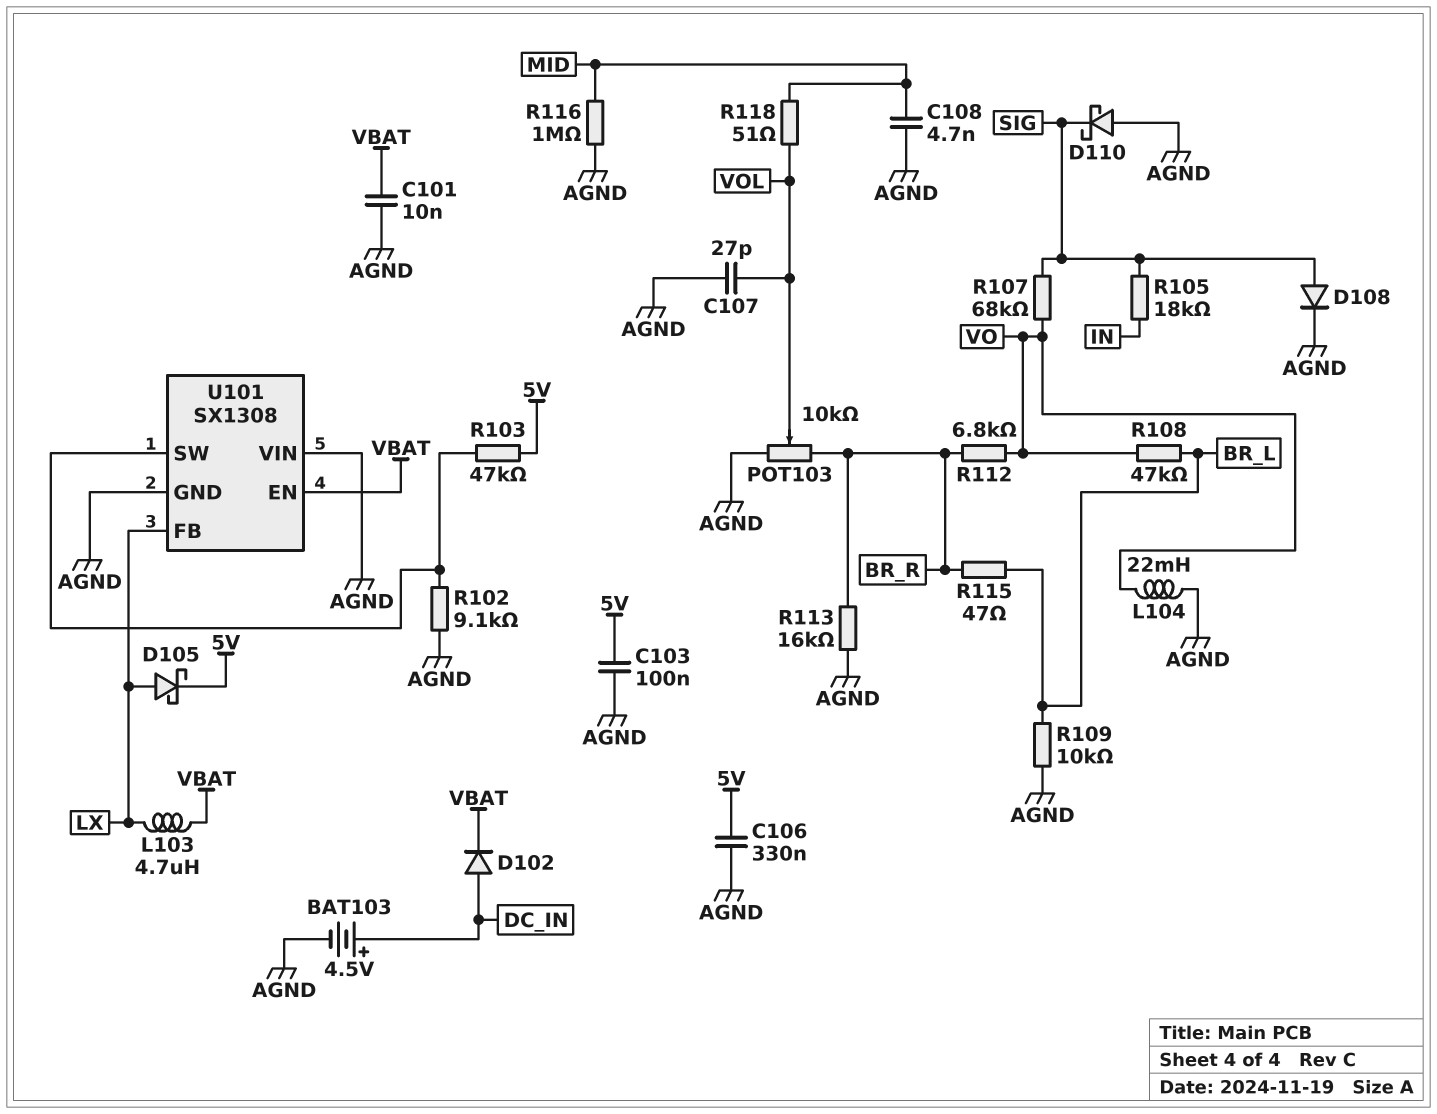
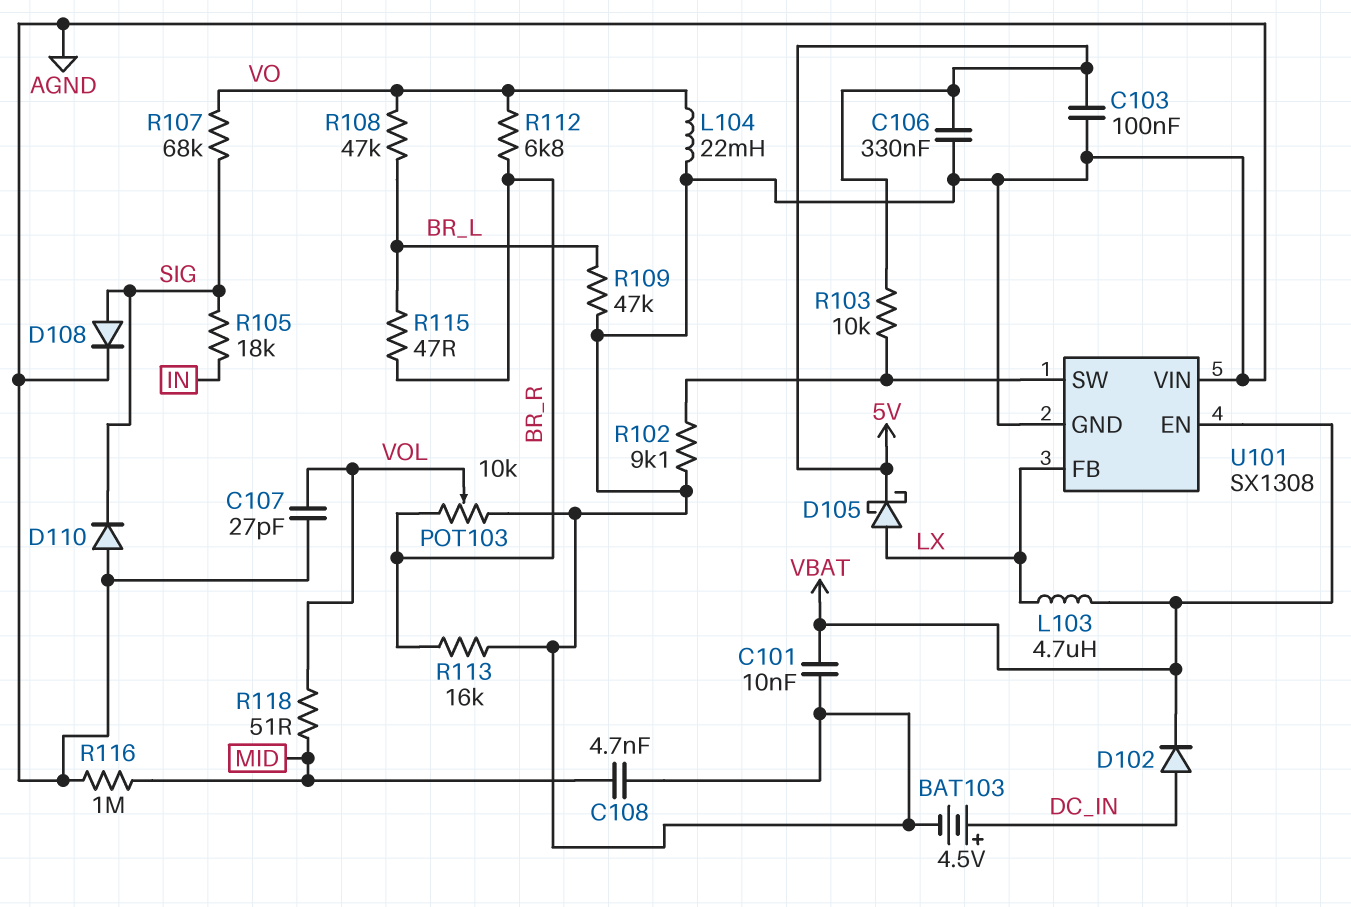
D110: schottky (A AGND, K SIG) -> diode (A AGND, K SIG)
R103: 47k (5V, U101/SW) -> 10k (5V, U101/SW)
R109: 10k (AGND, BR_L) -> 47k (AGND, BR_L)

